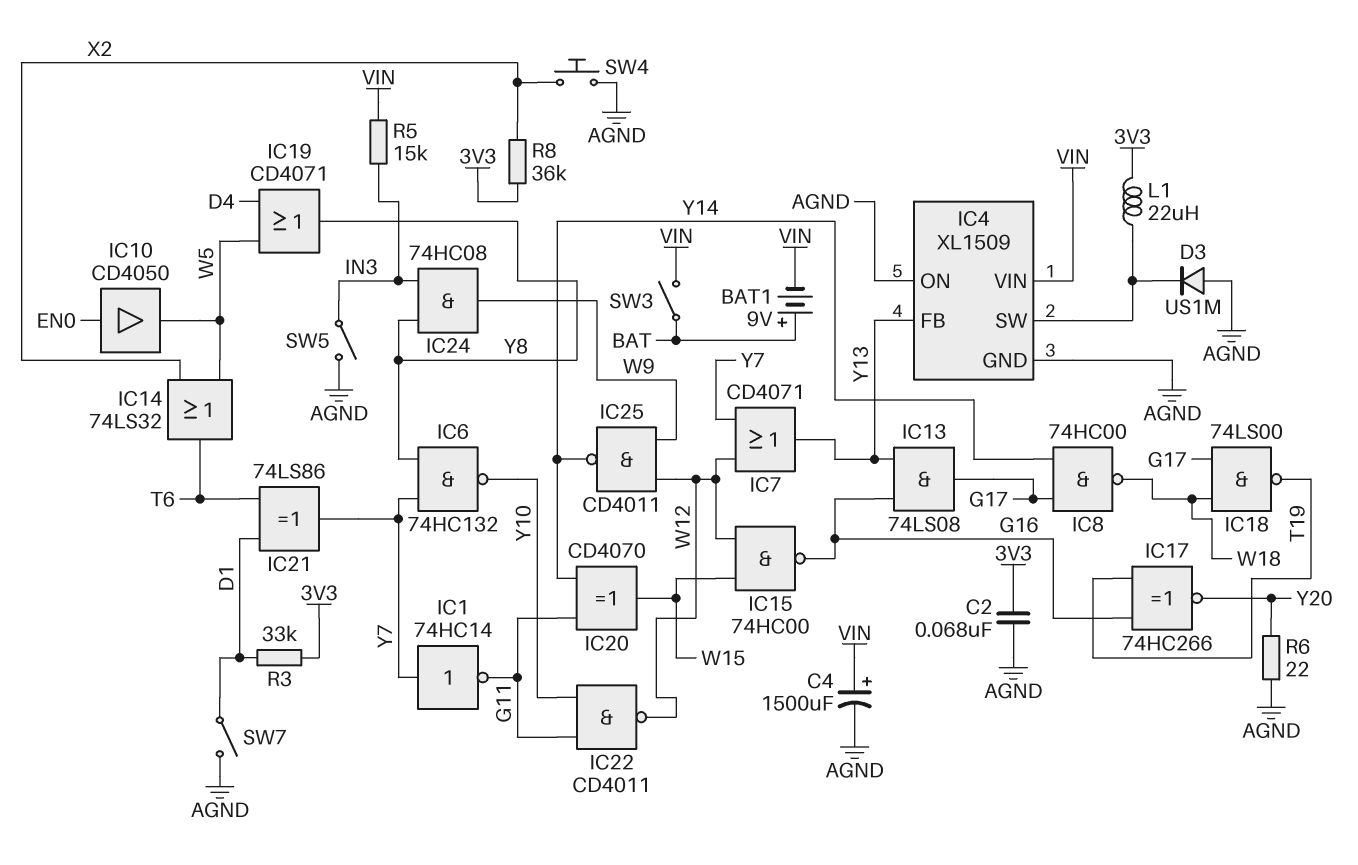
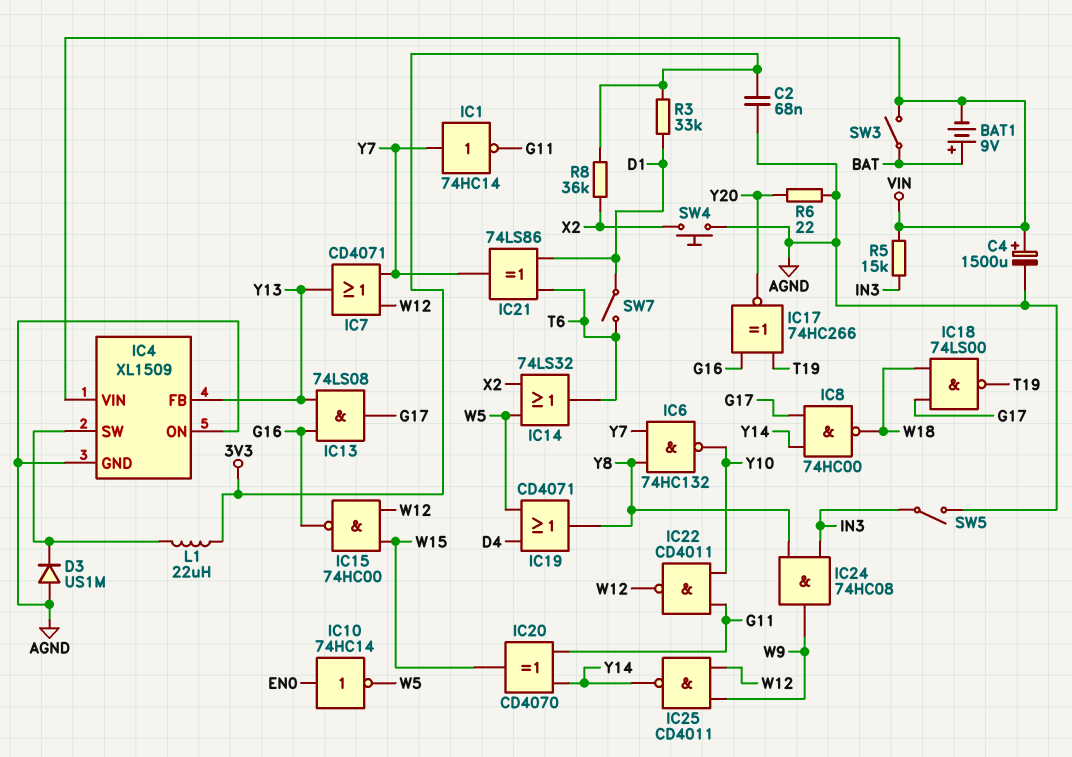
IC10: buffer CD4050 (in EN0, out W5) -> NOT 74HC14 (in EN0, out W5)
SW7: switch (AGND, D1) -> switch (D1, T6)

